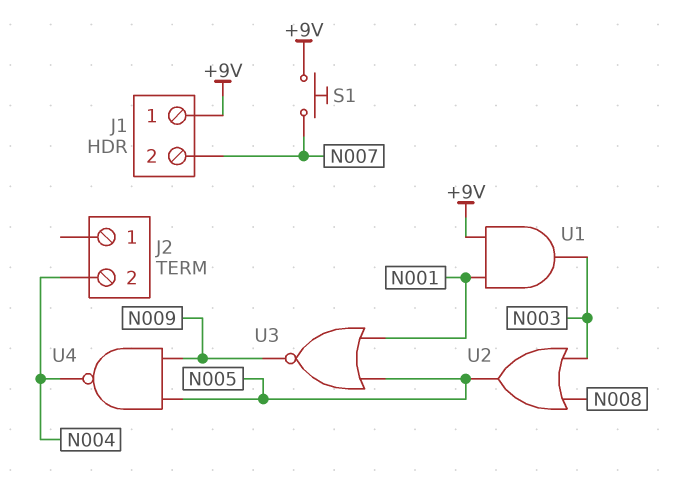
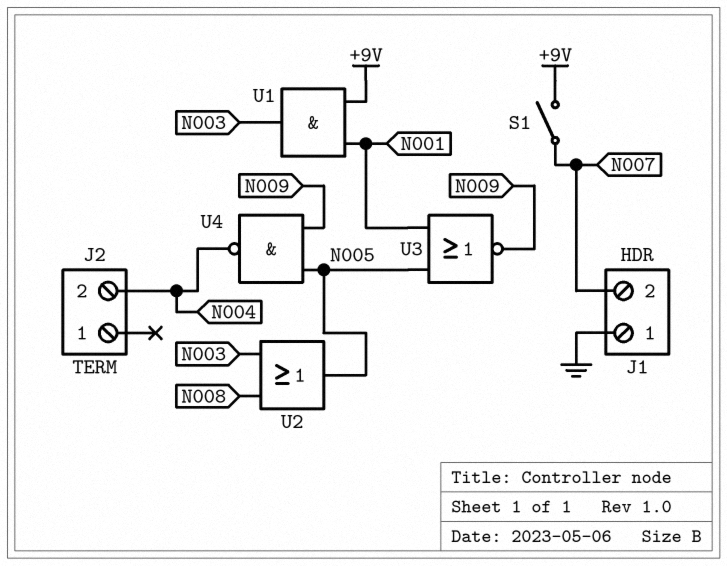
J1 pin 1: +9V -> GND
S1: button (+9V, N007) -> switch (+9V, N007)

